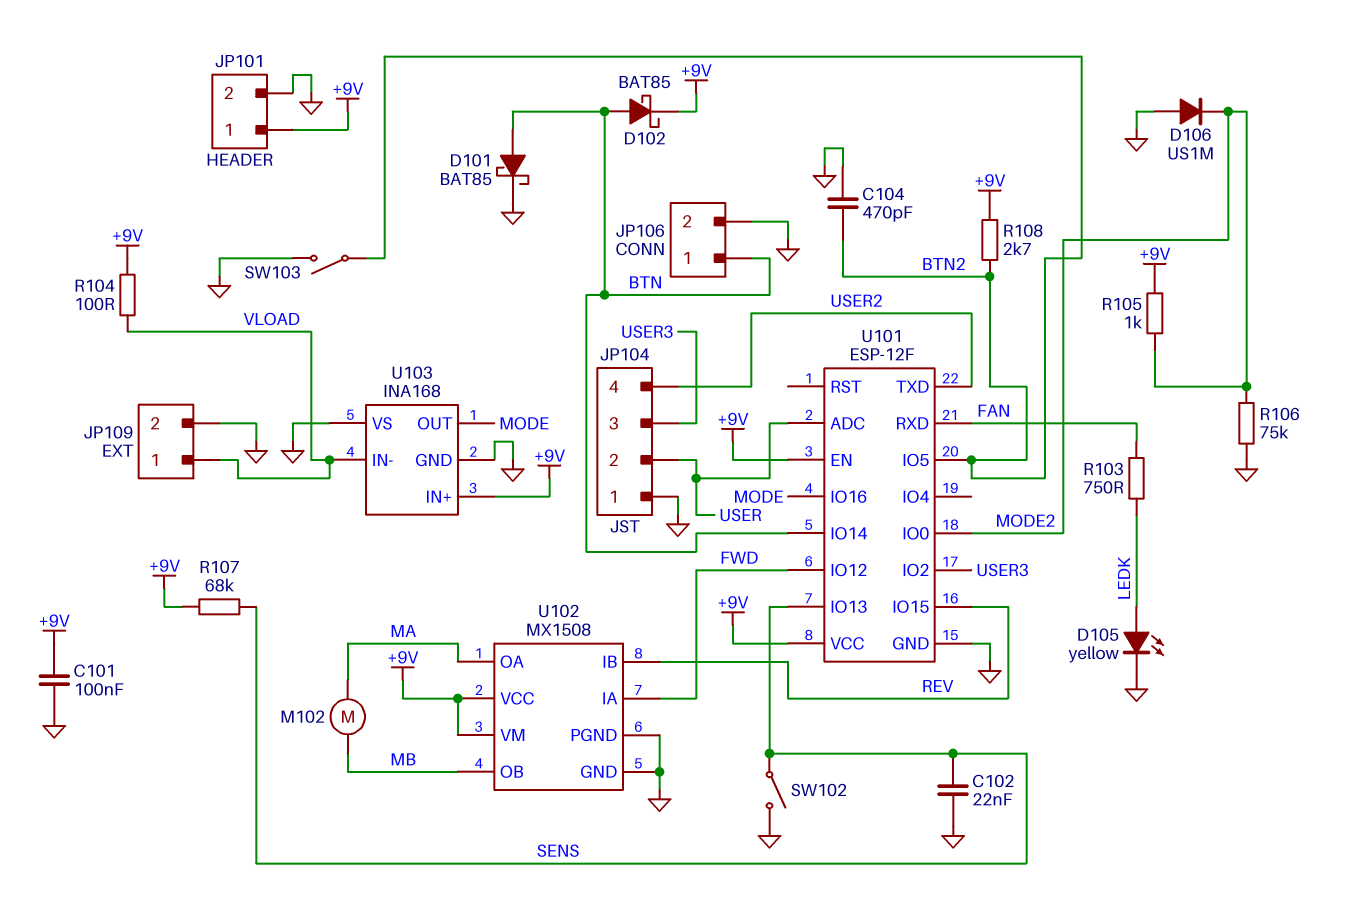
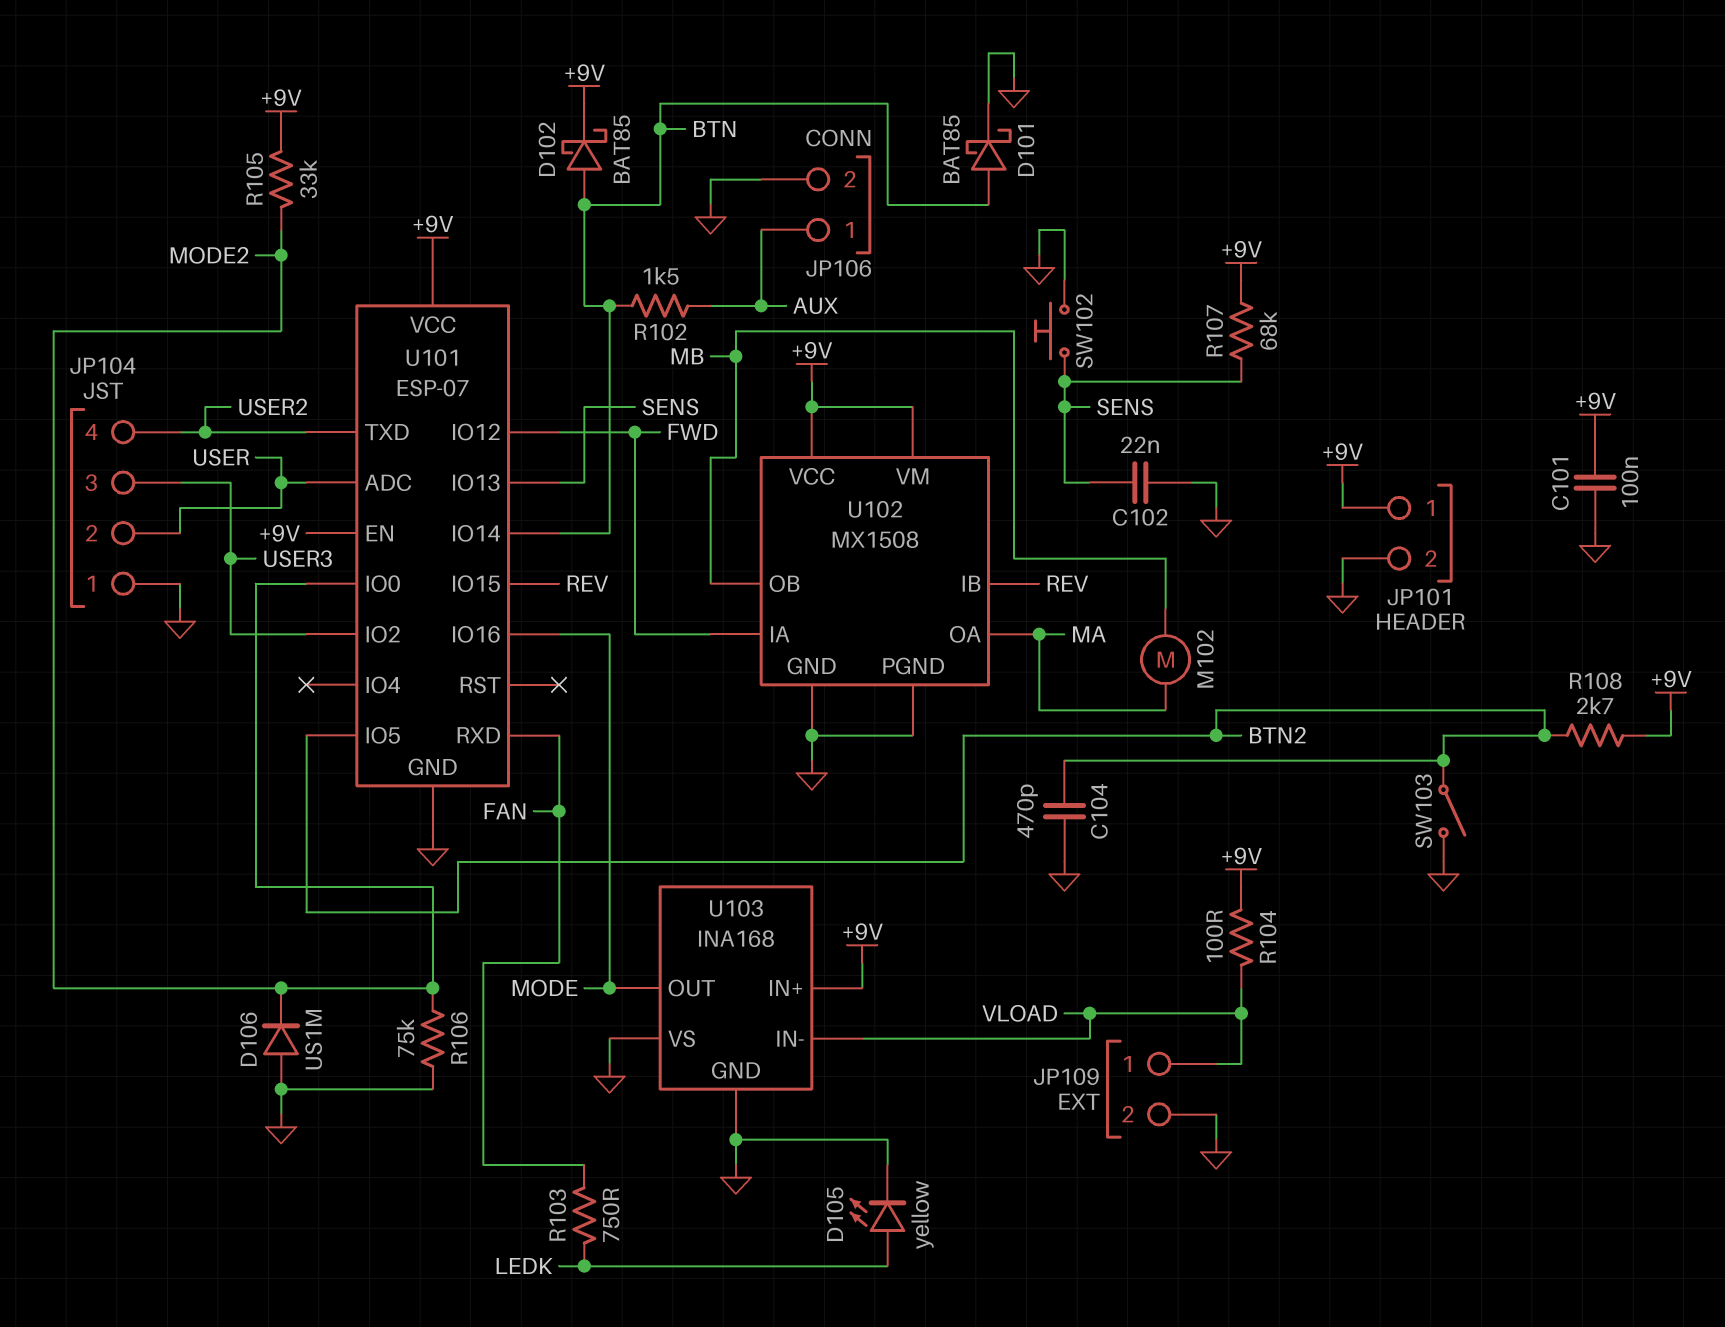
JP106 pin 1: BTN -> AUX
R102: none -> 1.5k (AUX, BTN)
R105: 1k (+9V, MODE2) -> 33k (+9V, MODE2)
SW102: switch (GND, SENS) -> button (GND, SENS)
U101: ESP-12F -> ESP-07

